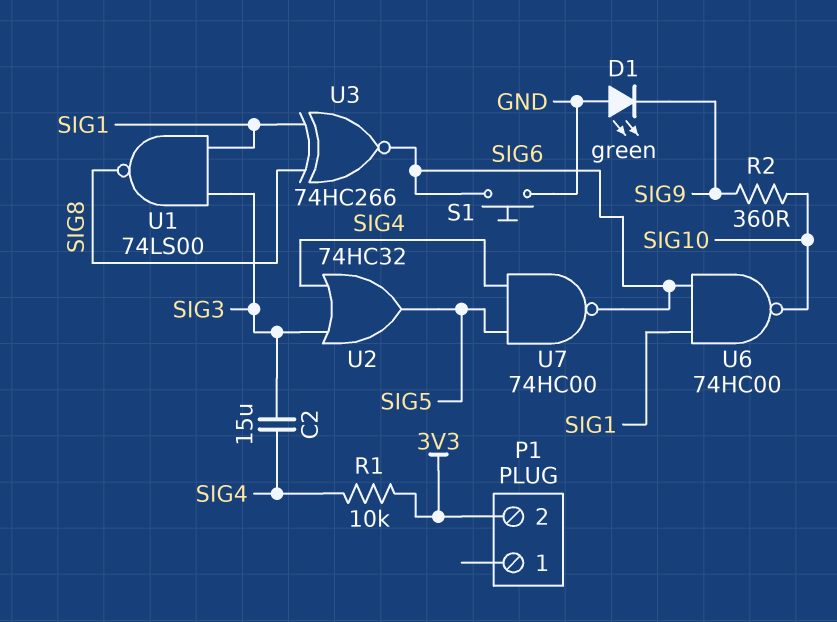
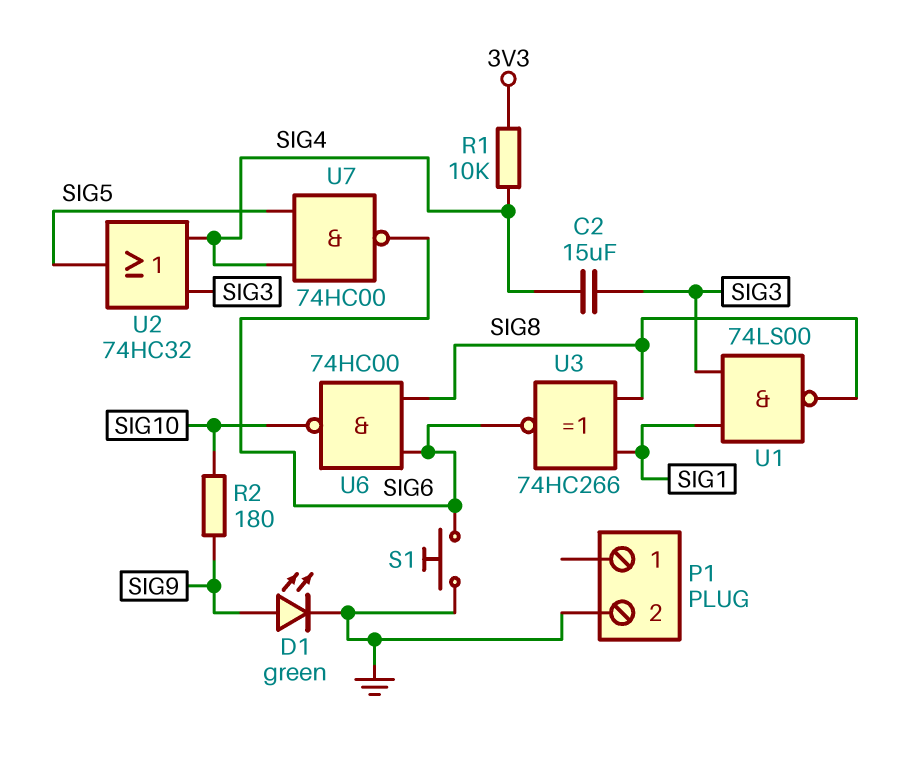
D1: LED green (A GND, K SIG9) -> LED green (A SIG9, K GND)
P1 pin 2: 3V3 -> GND
R2: 360 (SIG9, SIG10) -> 180 (SIG9, SIG10)
U6: NAND 74HC00 (in SIG1, in SIG6, out SIG10) -> NAND 74HC00 (in SIG6, in SIG8, out SIG10)

